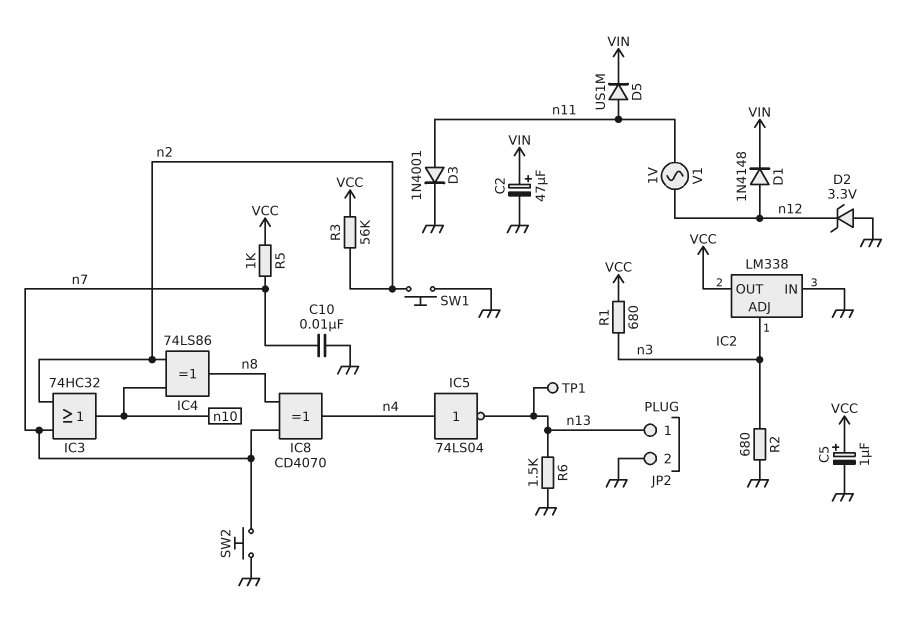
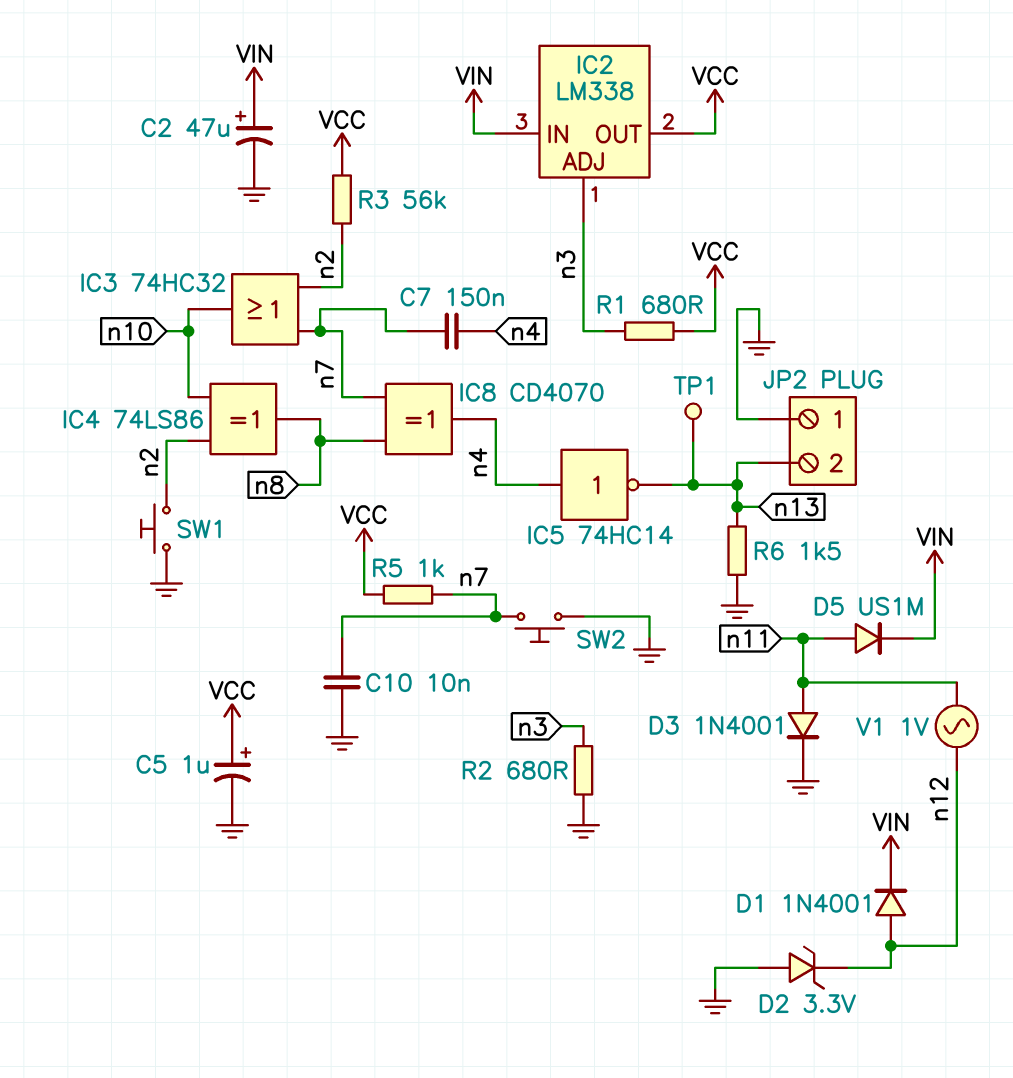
C7: none -> 150nF (n4, n7)
D1: diode 1N4148 (A n12, K VIN) -> diode 1N4001 (A n12, K VIN)
IC2 pin IN: GND -> VIN
IC5: NOT 74LS04 (in n4, out n13) -> NOT 74HC14 (in n4, out n13)
JP2 pin 1: n13 -> GND
JP2 pin 2: GND -> n13

